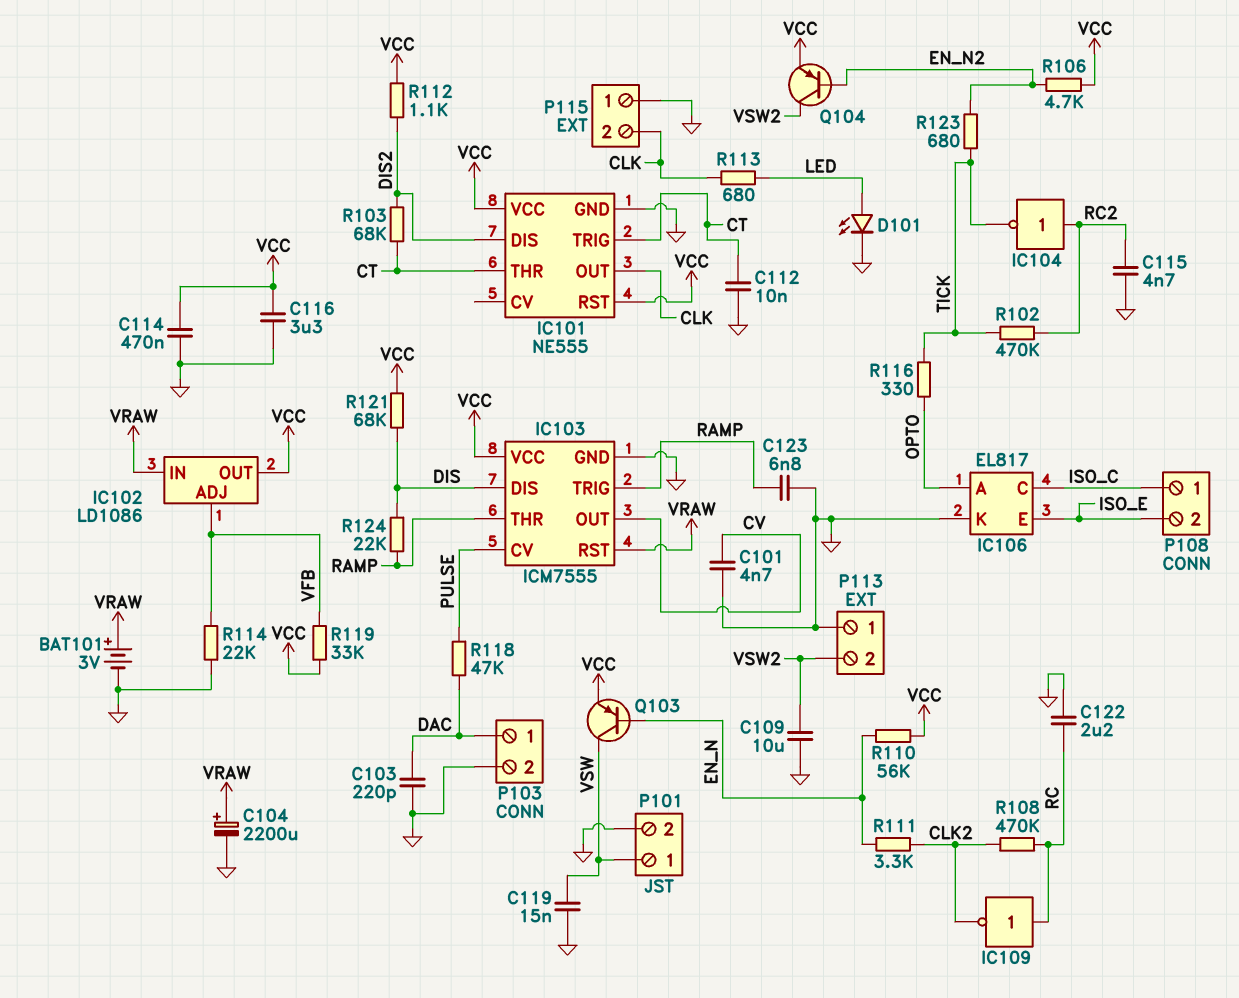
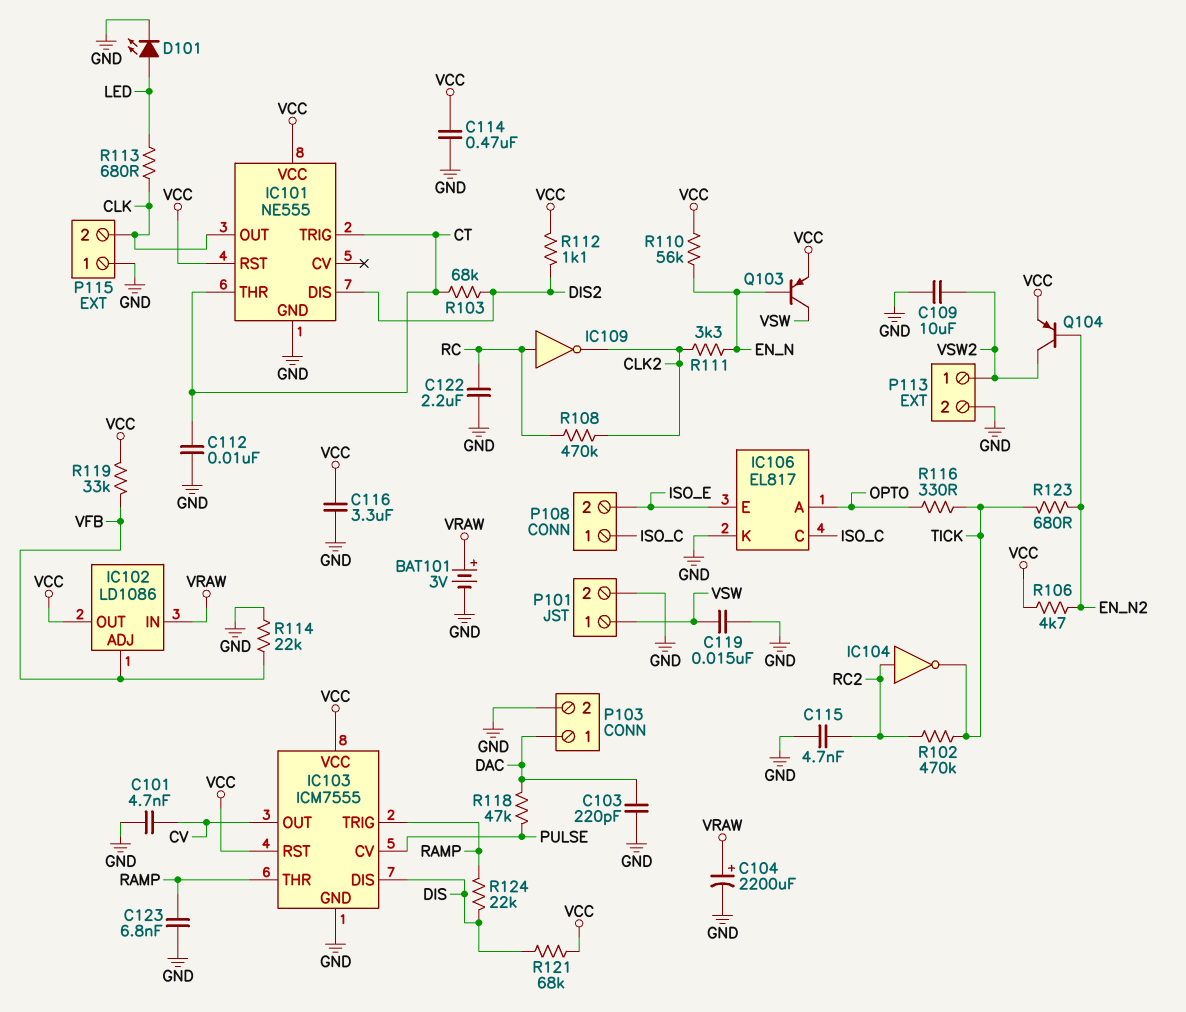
IC103 pin RST: VRAW -> VCC
P113 pin 1: GND -> VSW2
P113 pin 2: VSW2 -> GND

